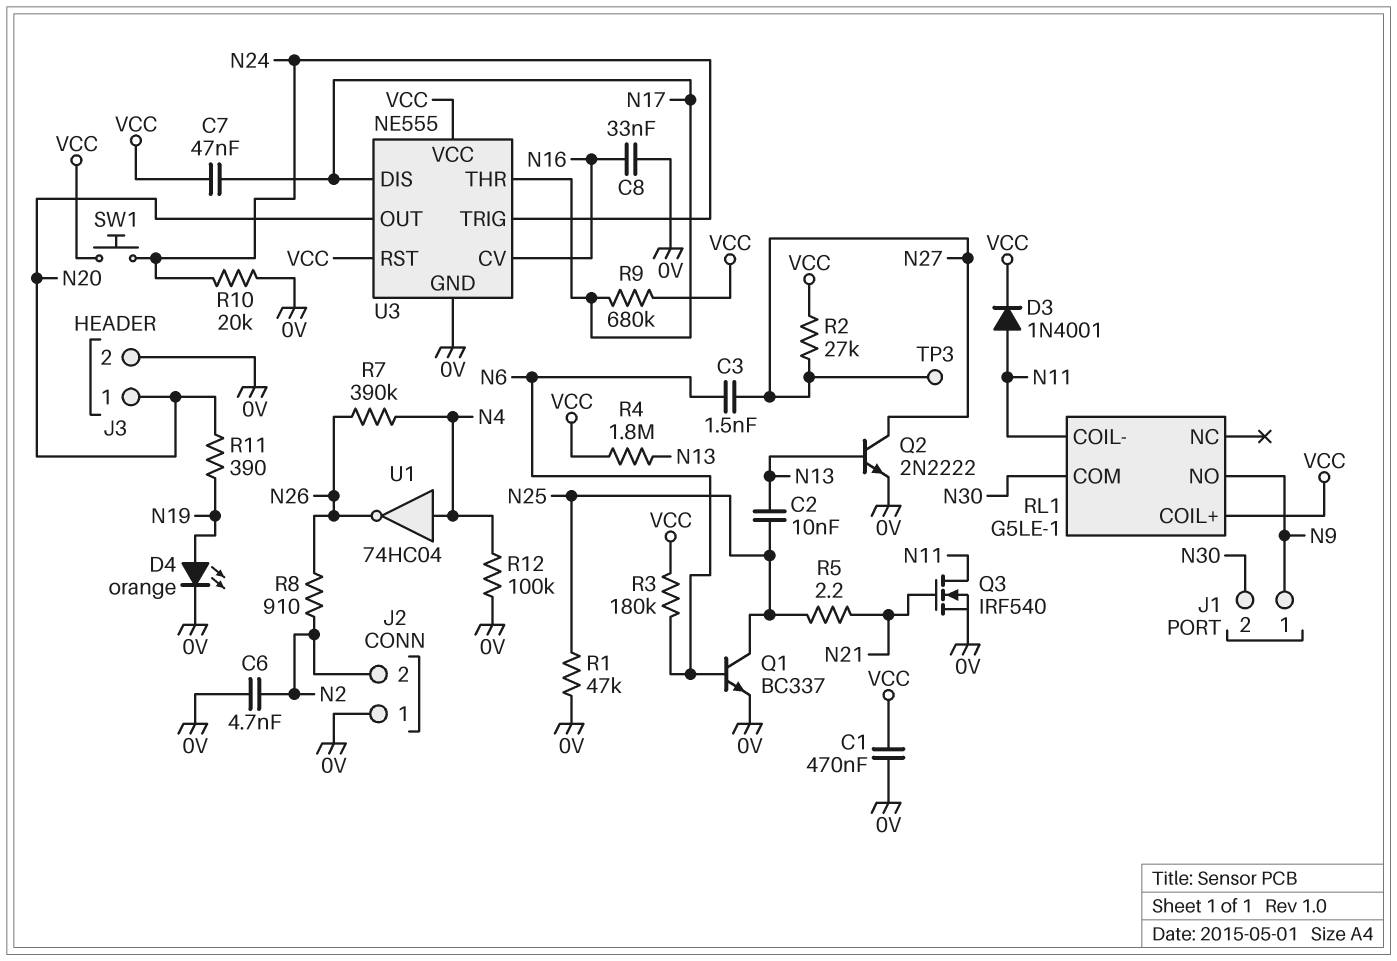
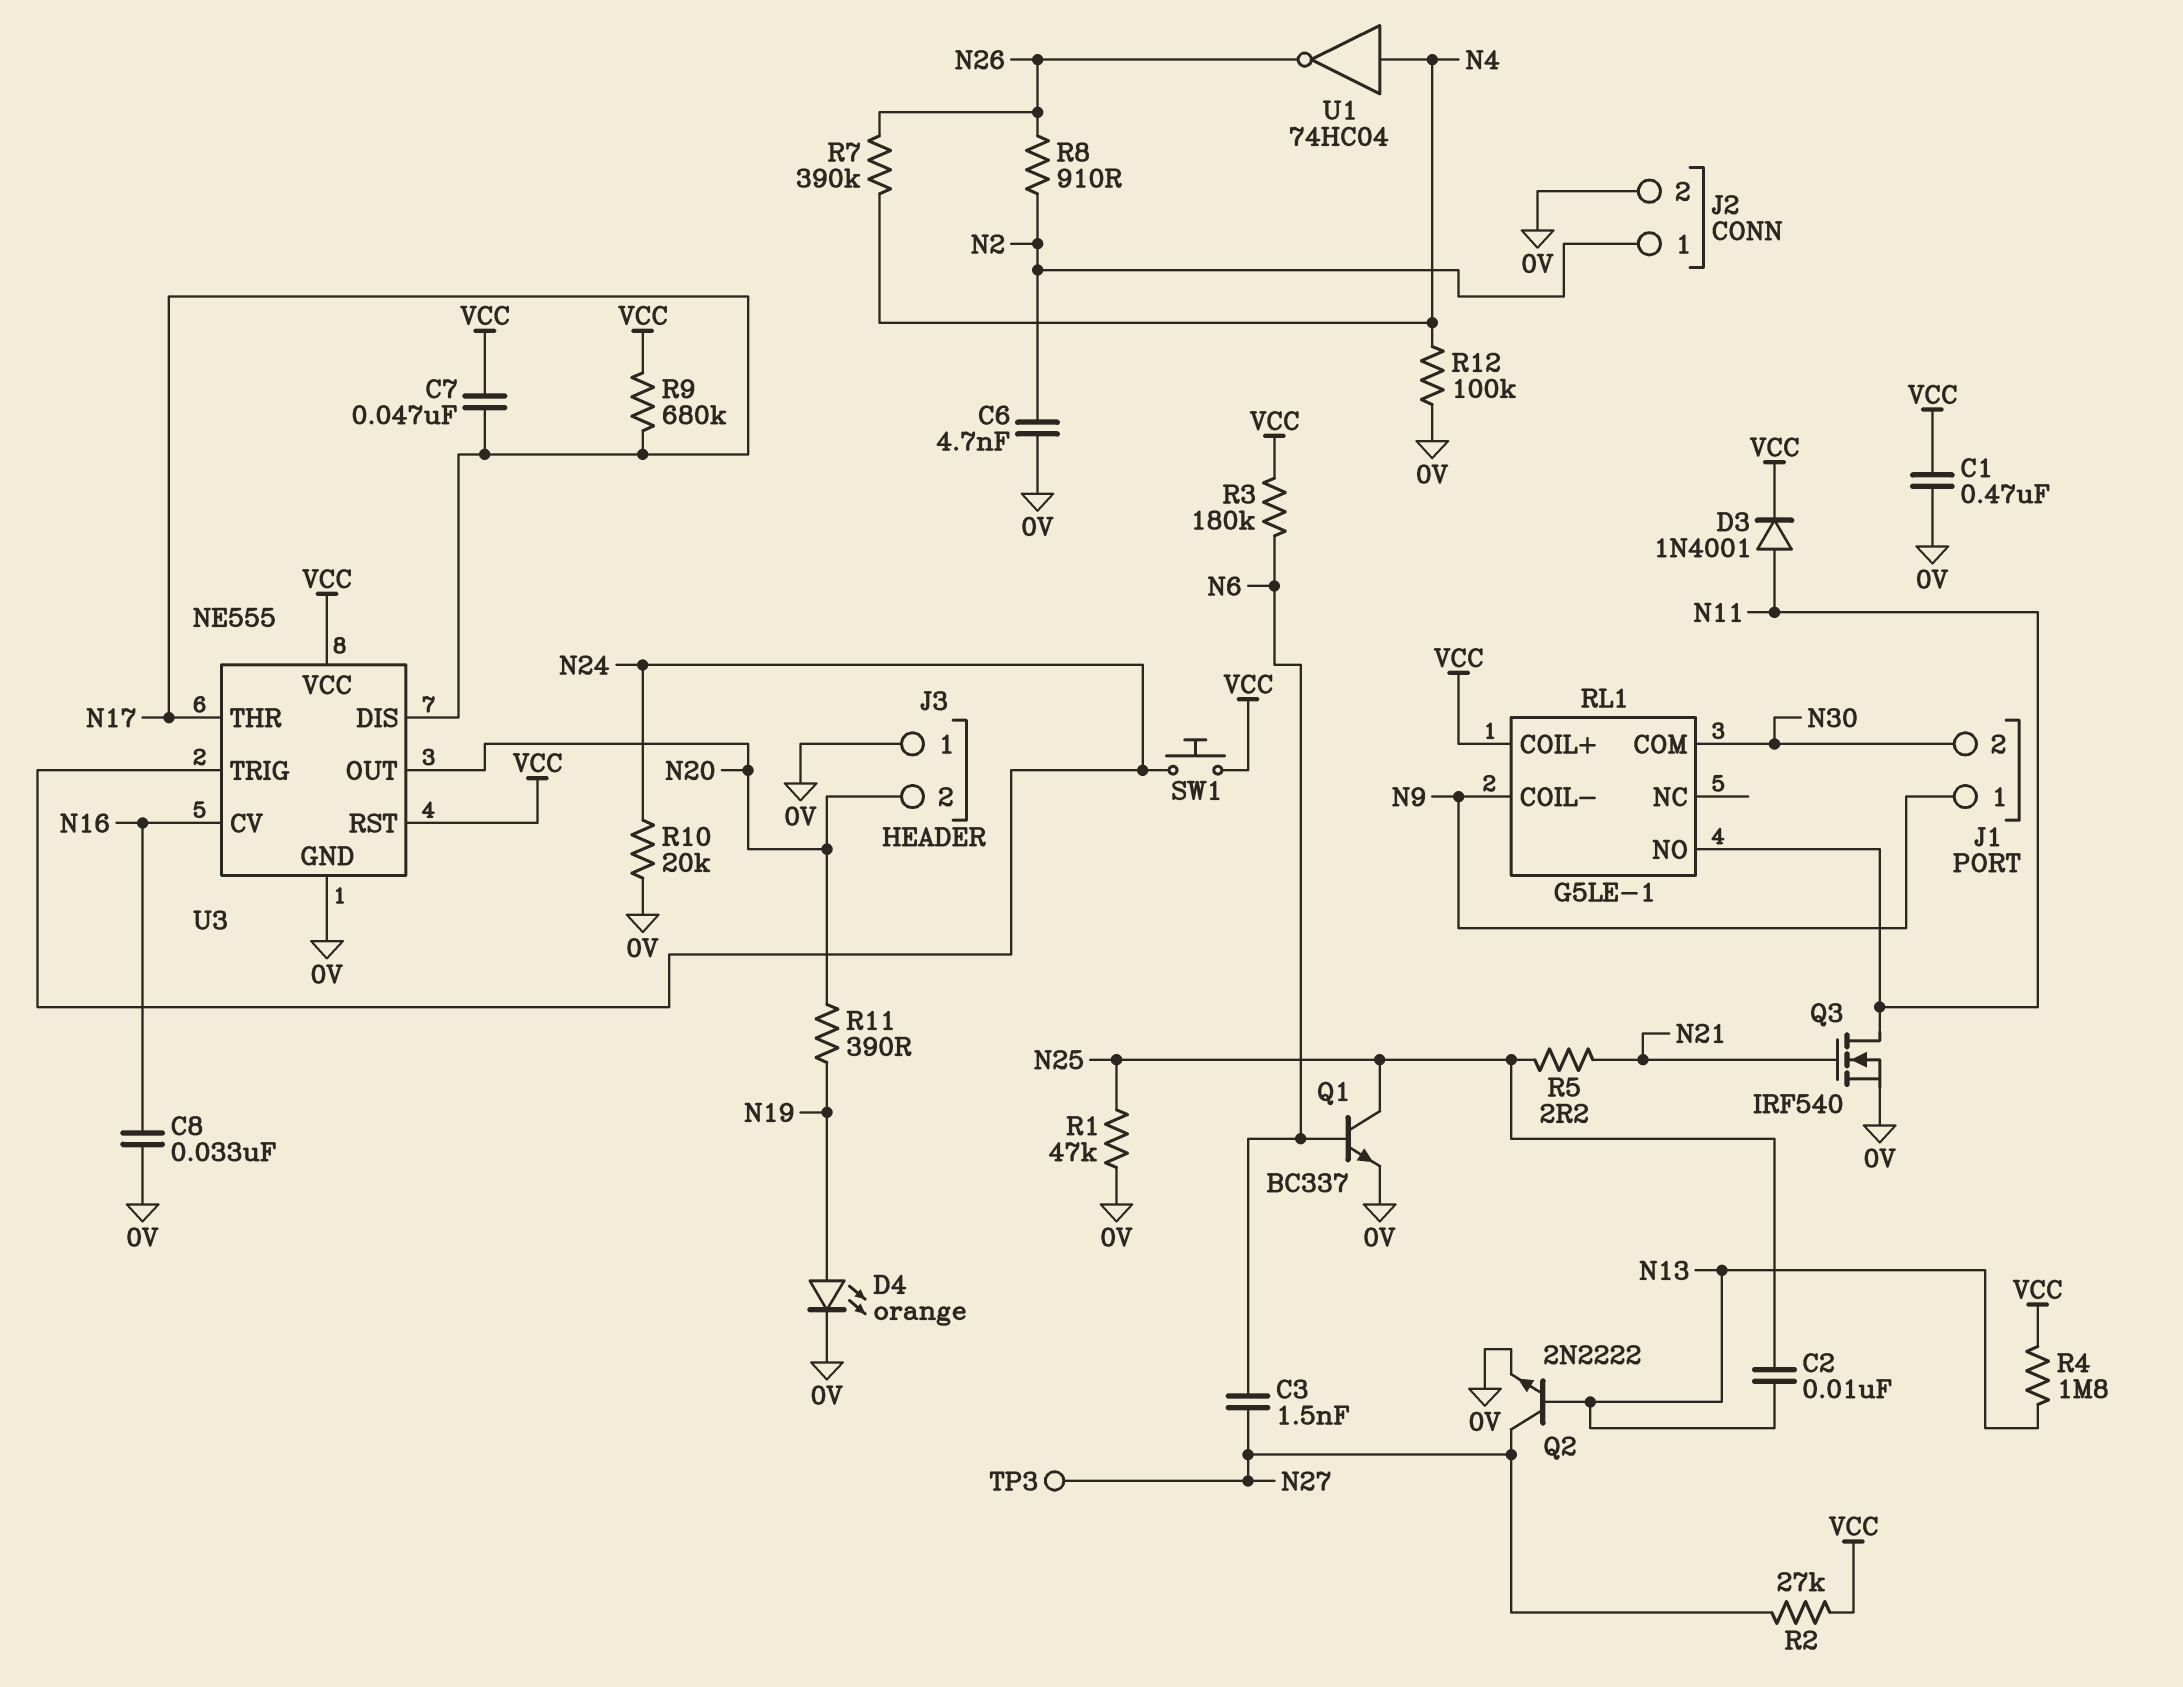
J2 pin 1: 0V -> N2
J2 pin 2: N2 -> 0V
J3 pin 1: N20 -> 0V
J3 pin 2: 0V -> N20
RL1 pin COIL-: N11 -> N9
RL1 pin NO: N9 -> N11

